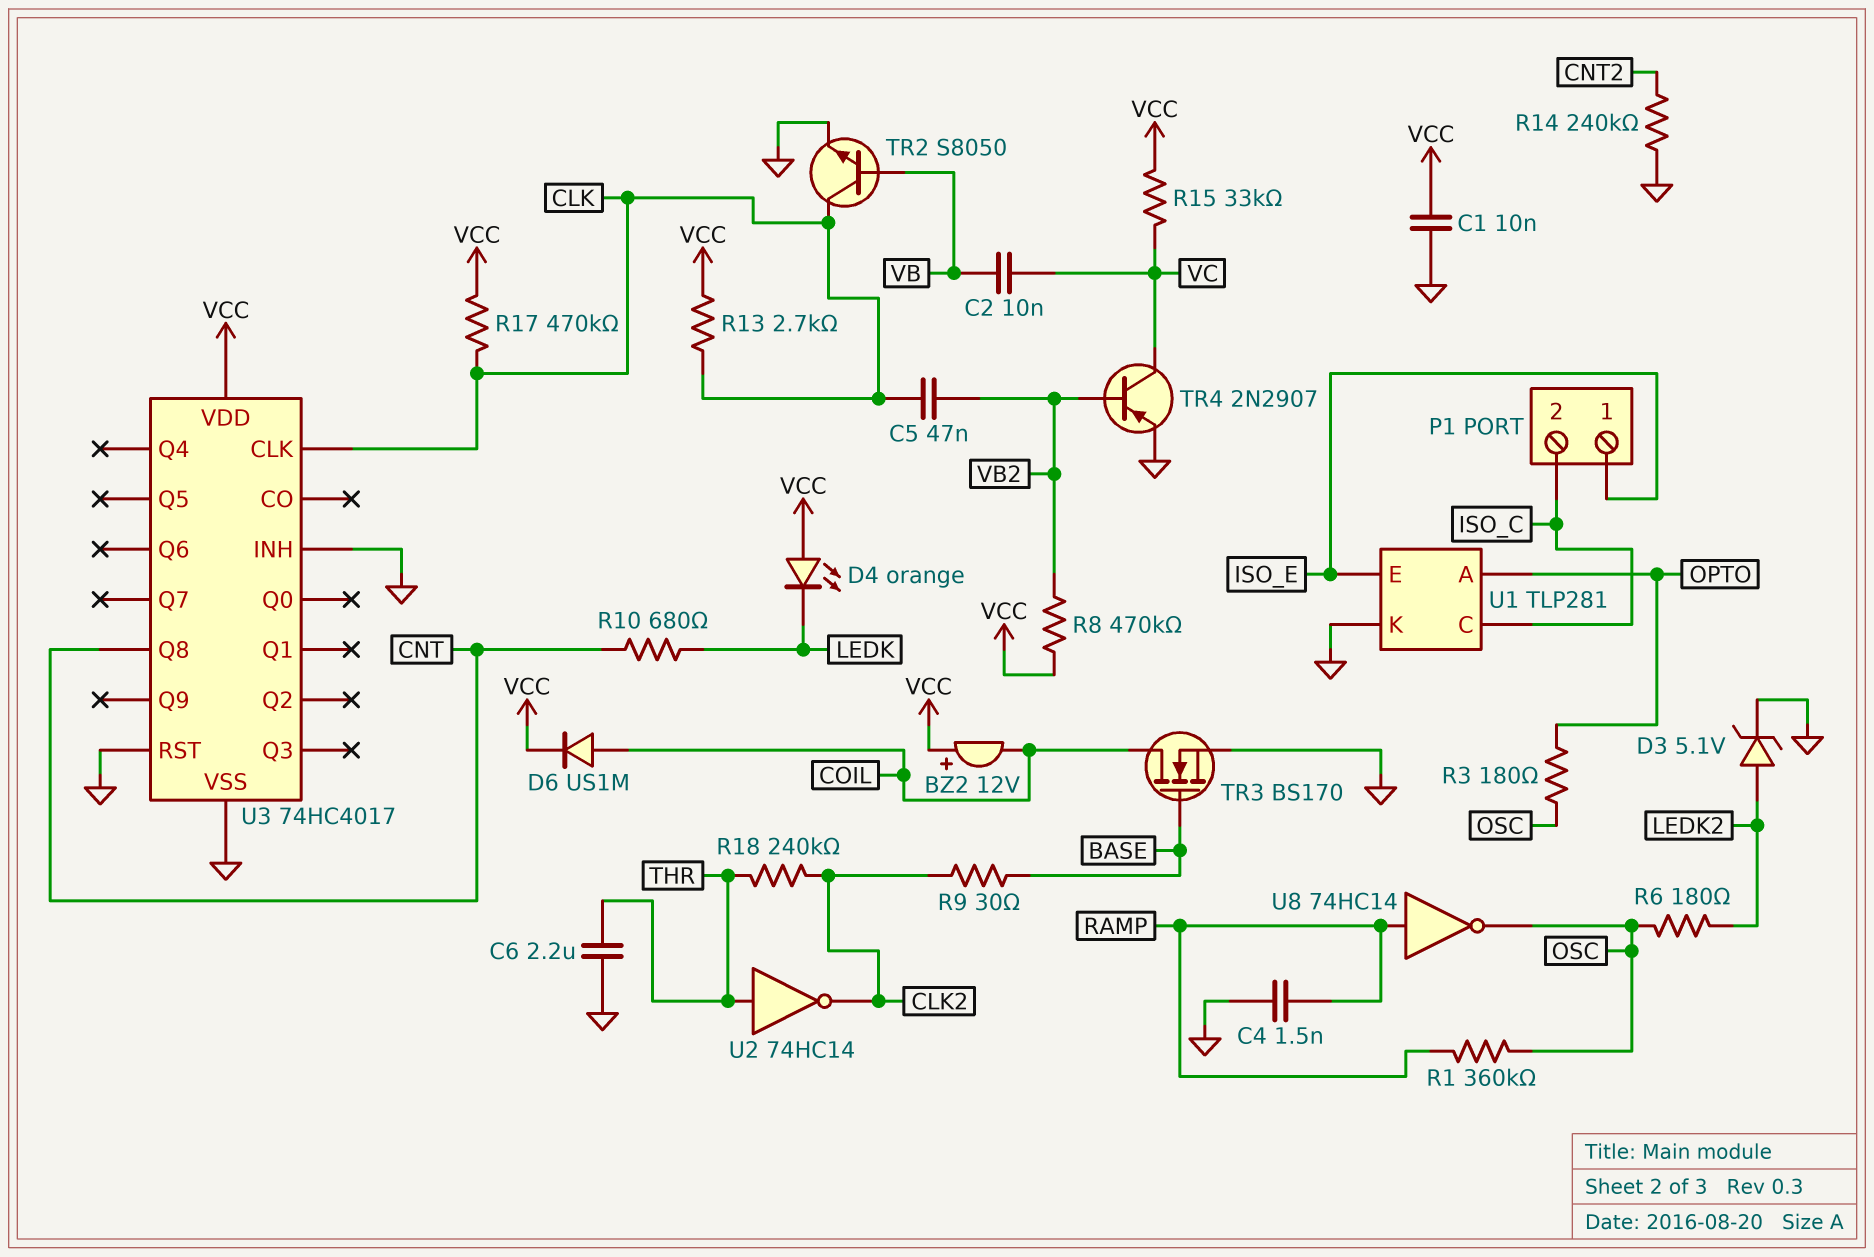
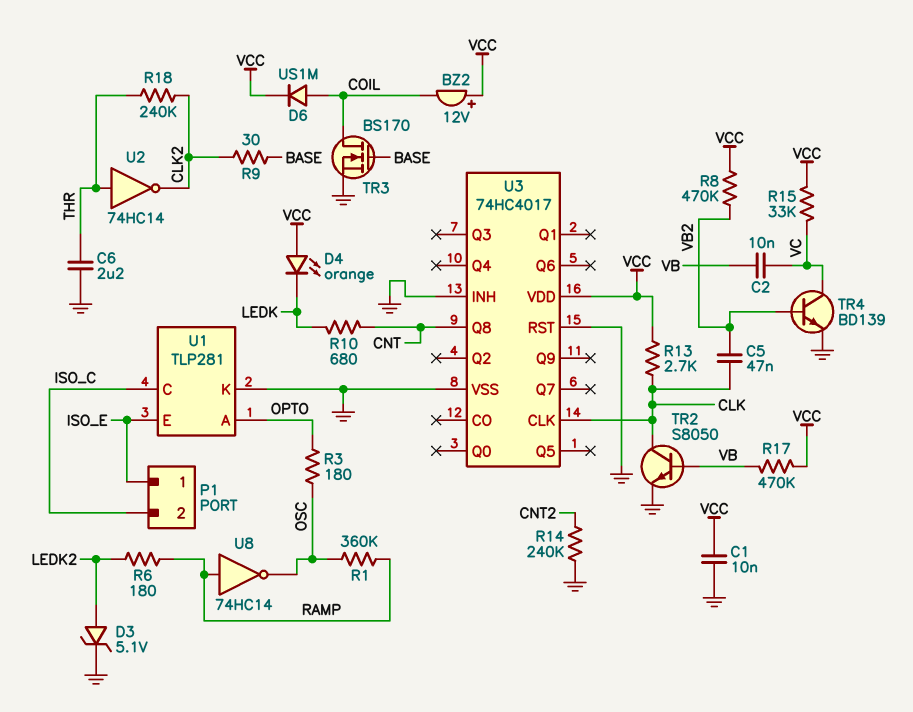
C4: 1.5nF (GND, RAMP) -> none
R6: 180 (LEDK2, OSC) -> 180 (LEDK2, RAMP)
R17: 470k (CLK, VCC) -> 470k (VB, VCC)
TR4: PNP 2N2907 (B VB2, C VC, E GND) -> NPN BD139 (B VB2, C VC, E GND)

